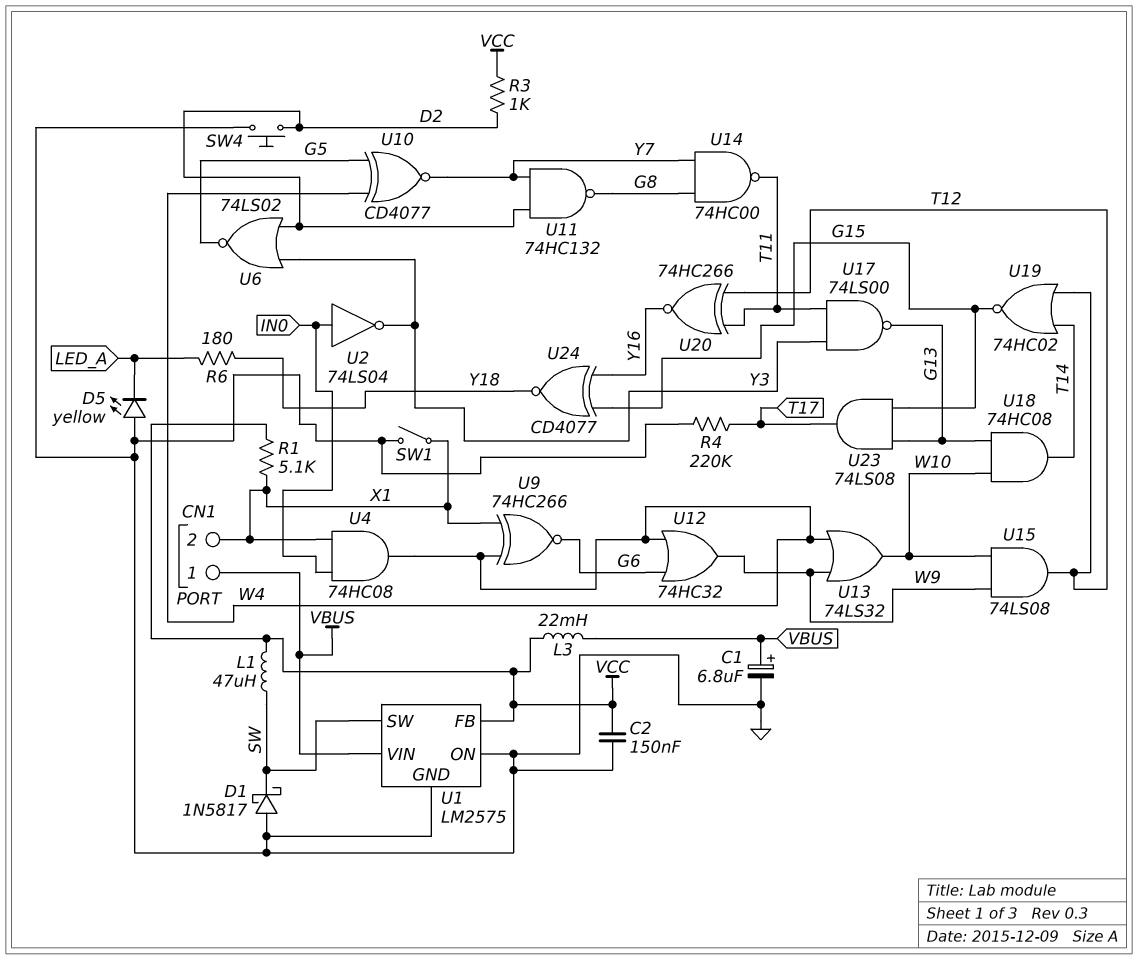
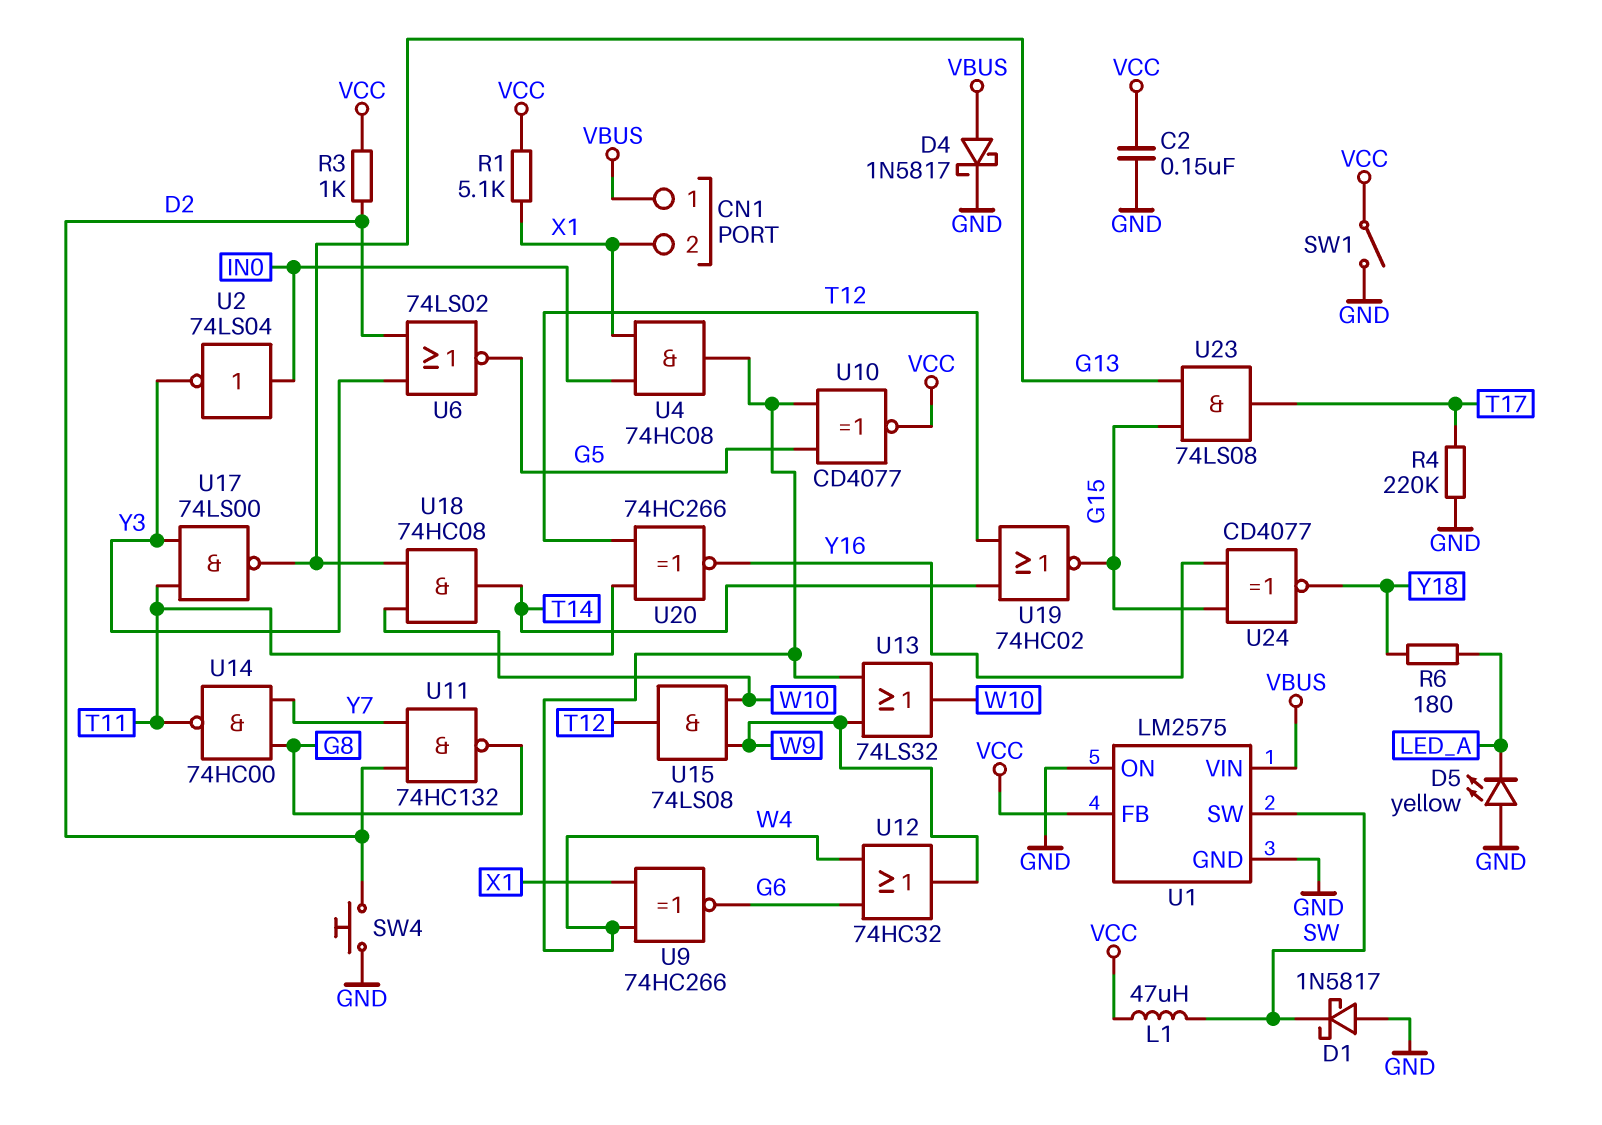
C1: 6.8uF (plus VBUS, minus GND) -> none
D4: none -> schottky 1N5817 (A VBUS, K GND)
L3: 22mH (VBUS, VCC) -> none
SW1: switch (GND, X1) -> switch (GND, VCC)
U10: XNOR CD4077 (in G5, in W4, out Y7) -> XNOR CD4077 (in G5, in W4, out VCC)

